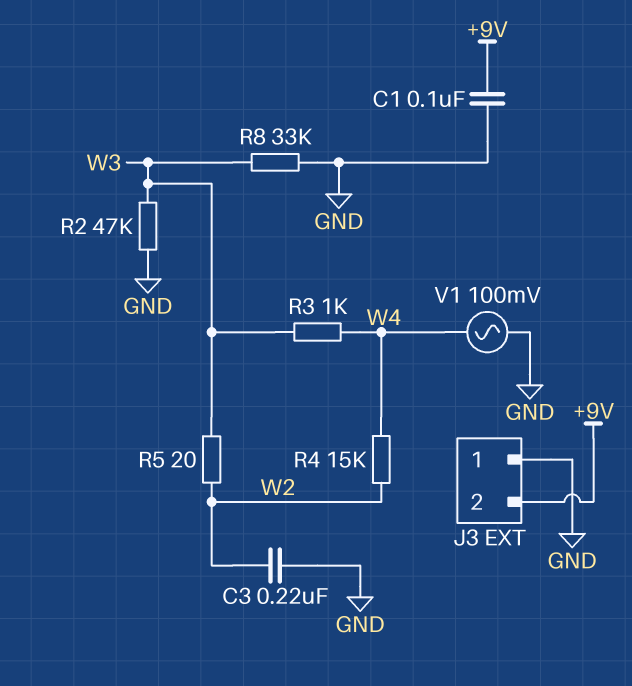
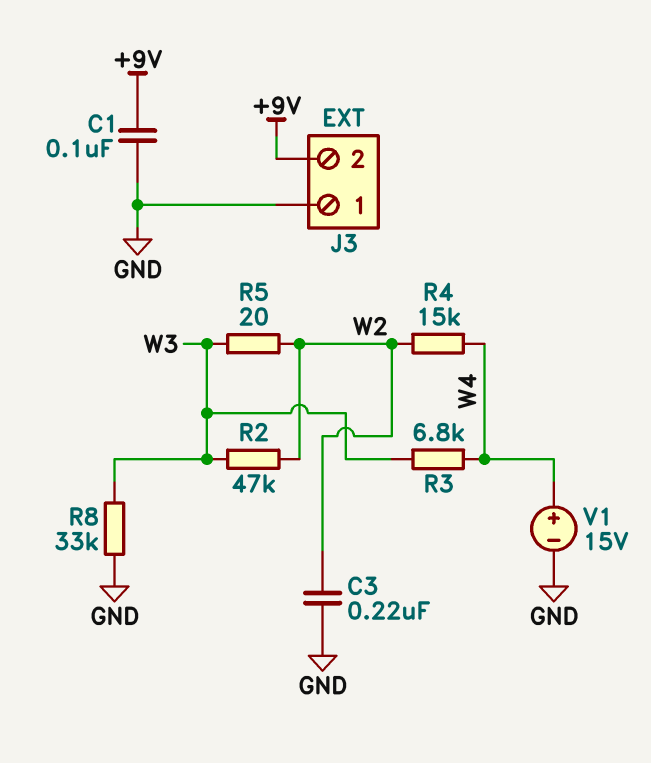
R2: 47k (GND, W3) -> 47k (W2, W3)
R3: 1k (W3, W4) -> 6.8k (W3, W4)
V1: AC 100mV (GND, W4) -> 15V (plus W4, minus GND)

